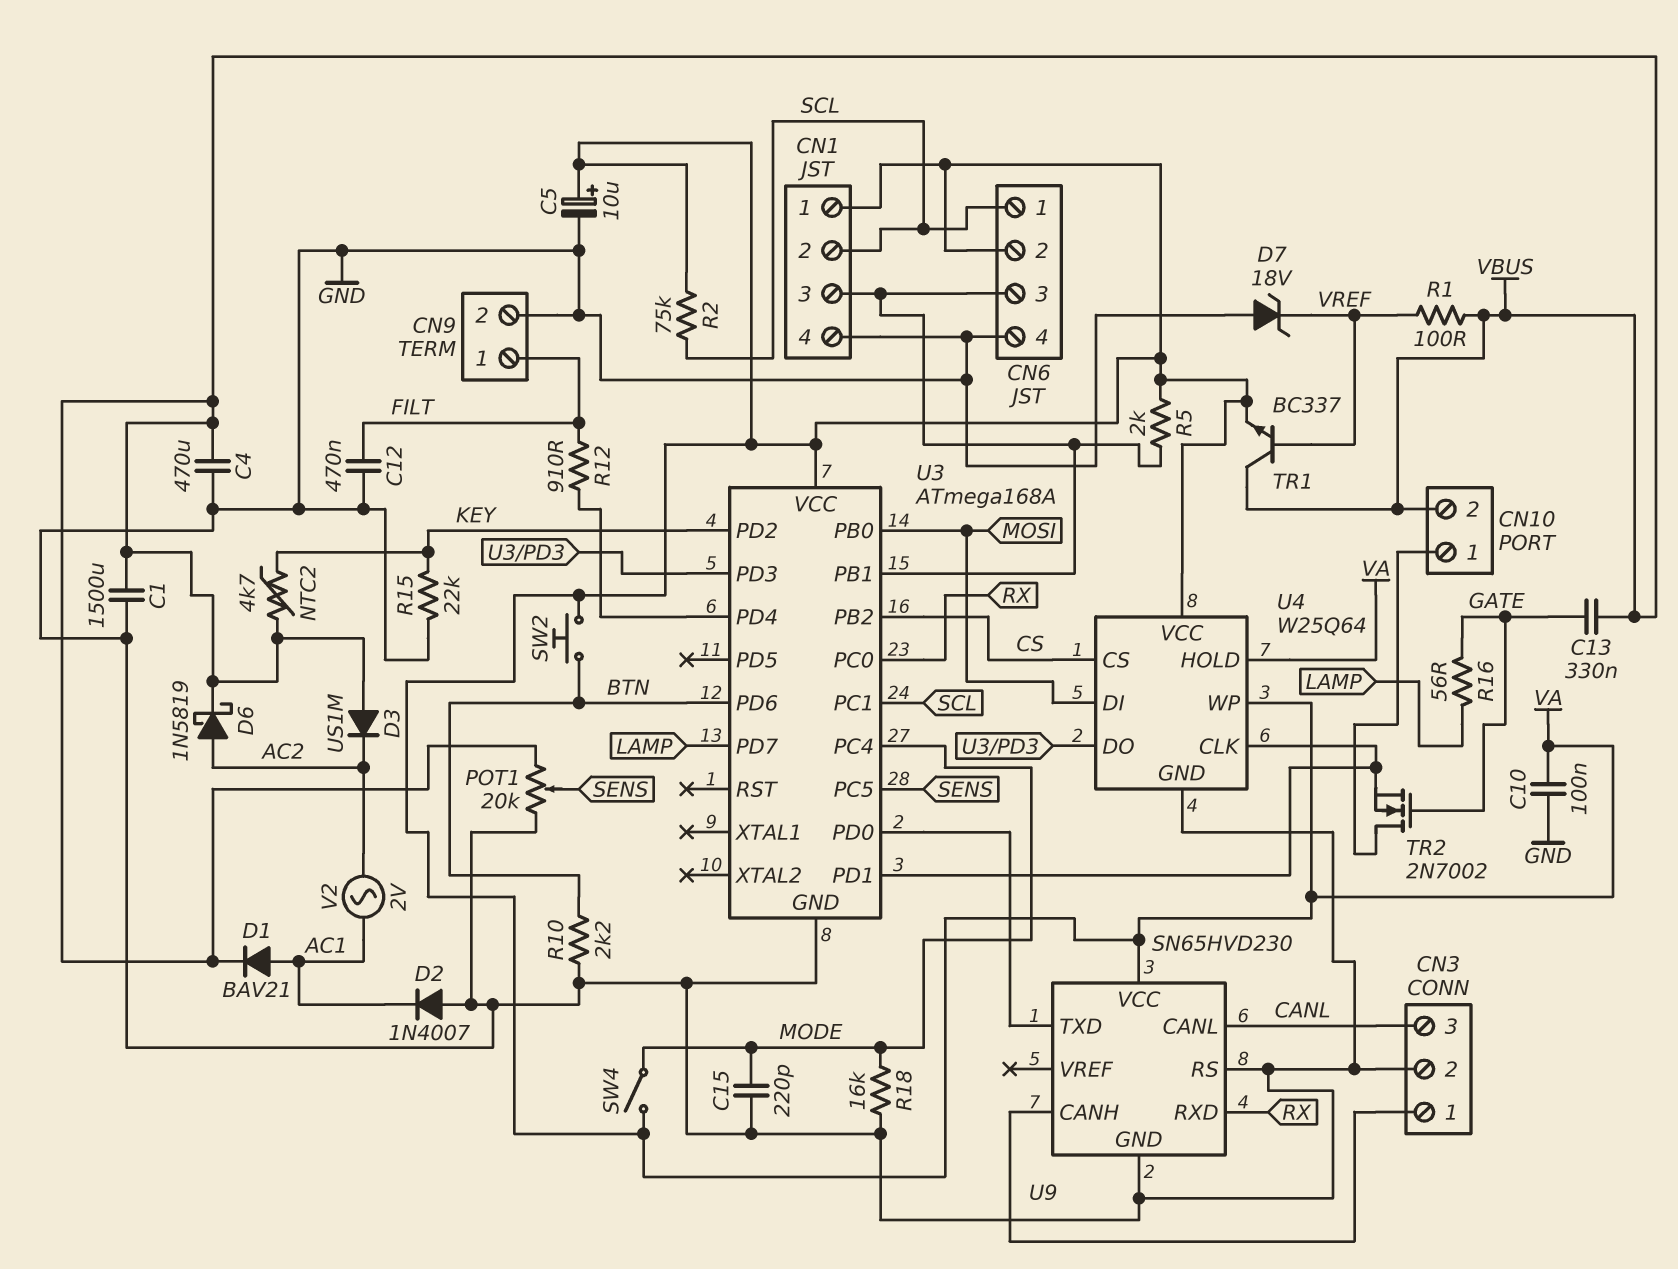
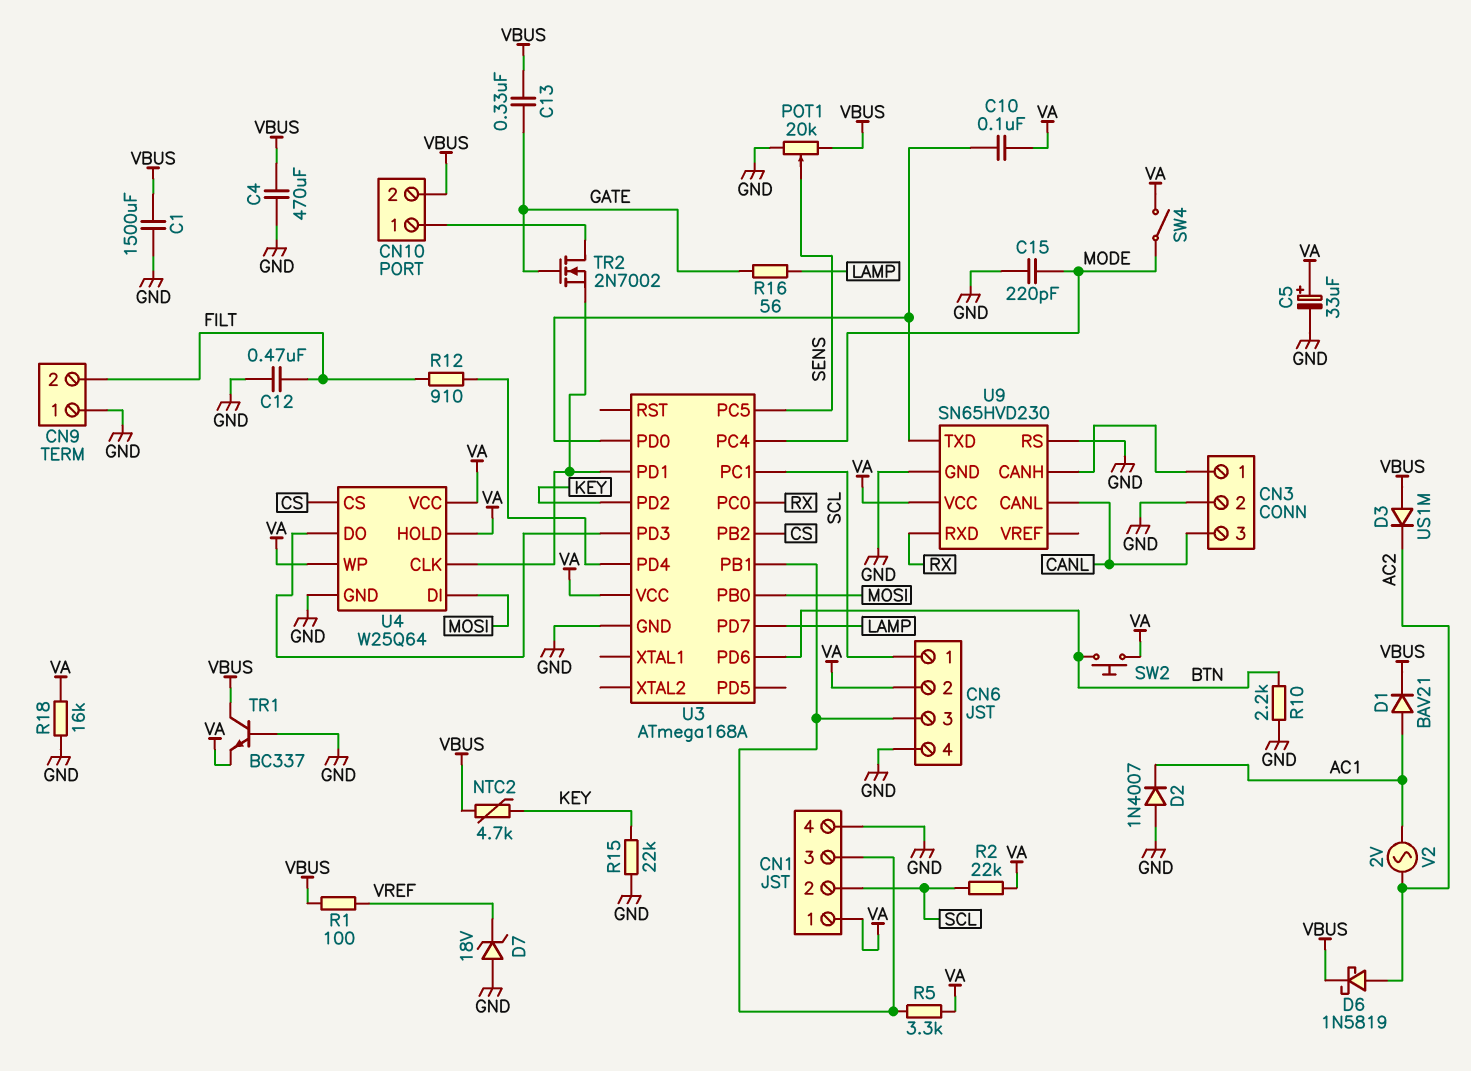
C5: 10uF (plus VA, minus GND) -> 33uF (plus VA, minus GND)
C10: 100nF (GND, VA) -> 100nF (U3/PD0, VA)
CN9 pin 1: FILT -> GND
CN9 pin 2: GND -> FILT
R2: 75k (SCL, VA) -> 22k (SCL, VA)
R5: 2k (CN1/3, VA) -> 3.3k (CN1/3, VA)
R18: 16k (GND, MODE) -> 16k (GND, VA)
TR1: NPN BC337 (B VREF, C VBUS, E VA) -> NPN BC337 (B GND, C VBUS, E VA)

